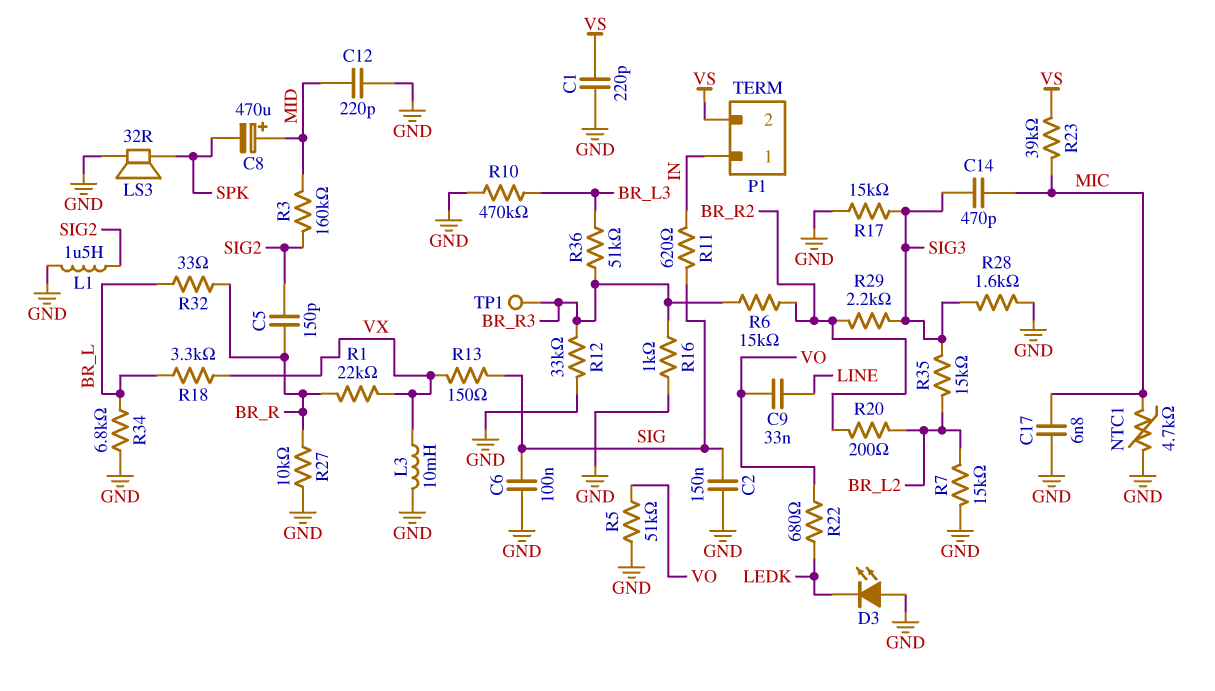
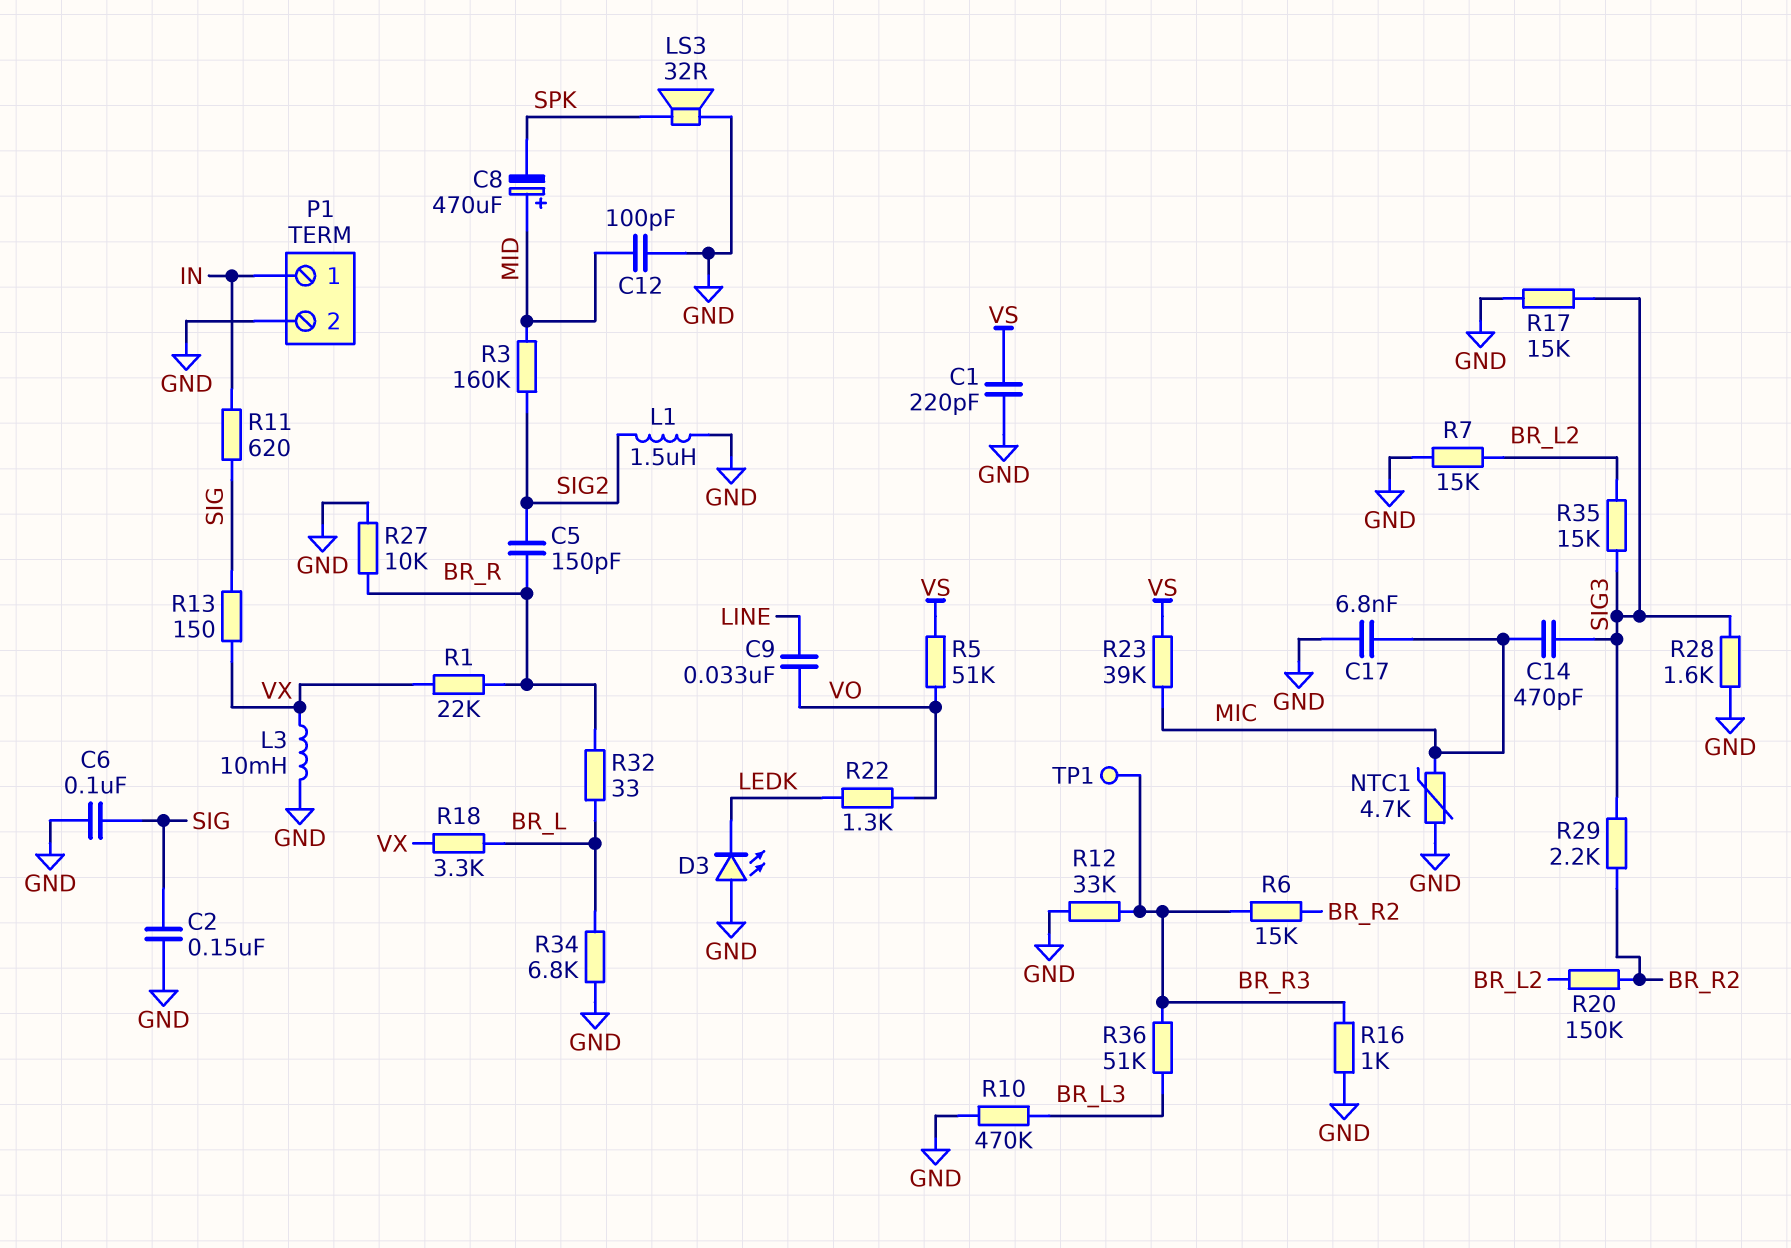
C12: 220pF (GND, MID) -> 100pF (GND, MID)
P1 pin 2: VS -> GND
R5: 51k (GND, VO) -> 51k (VO, VS)
R20: 200 (BR_L2, BR_R2) -> 150k (BR_L2, BR_R2)
R22: 680 (LEDK, VO) -> 1.3k (LEDK, VO)

